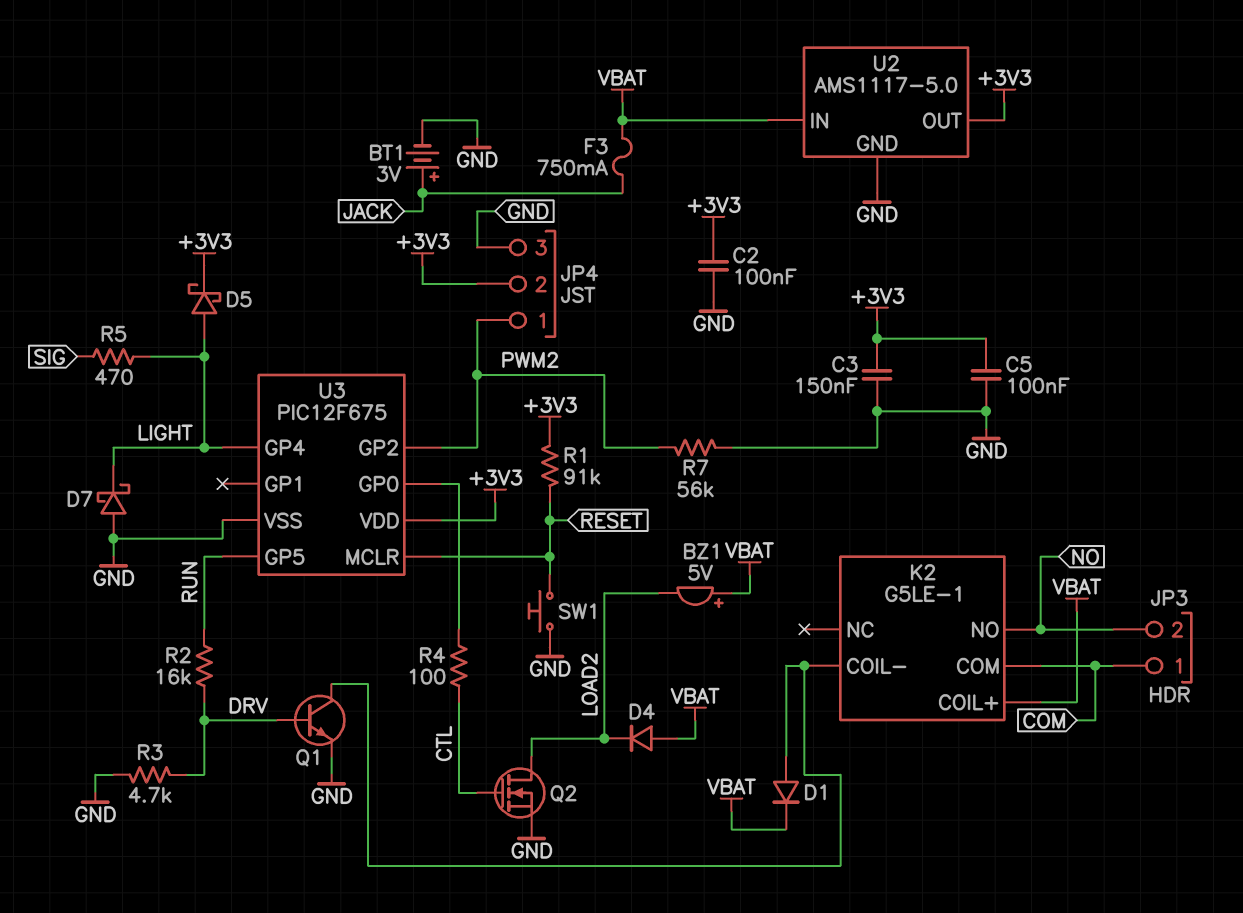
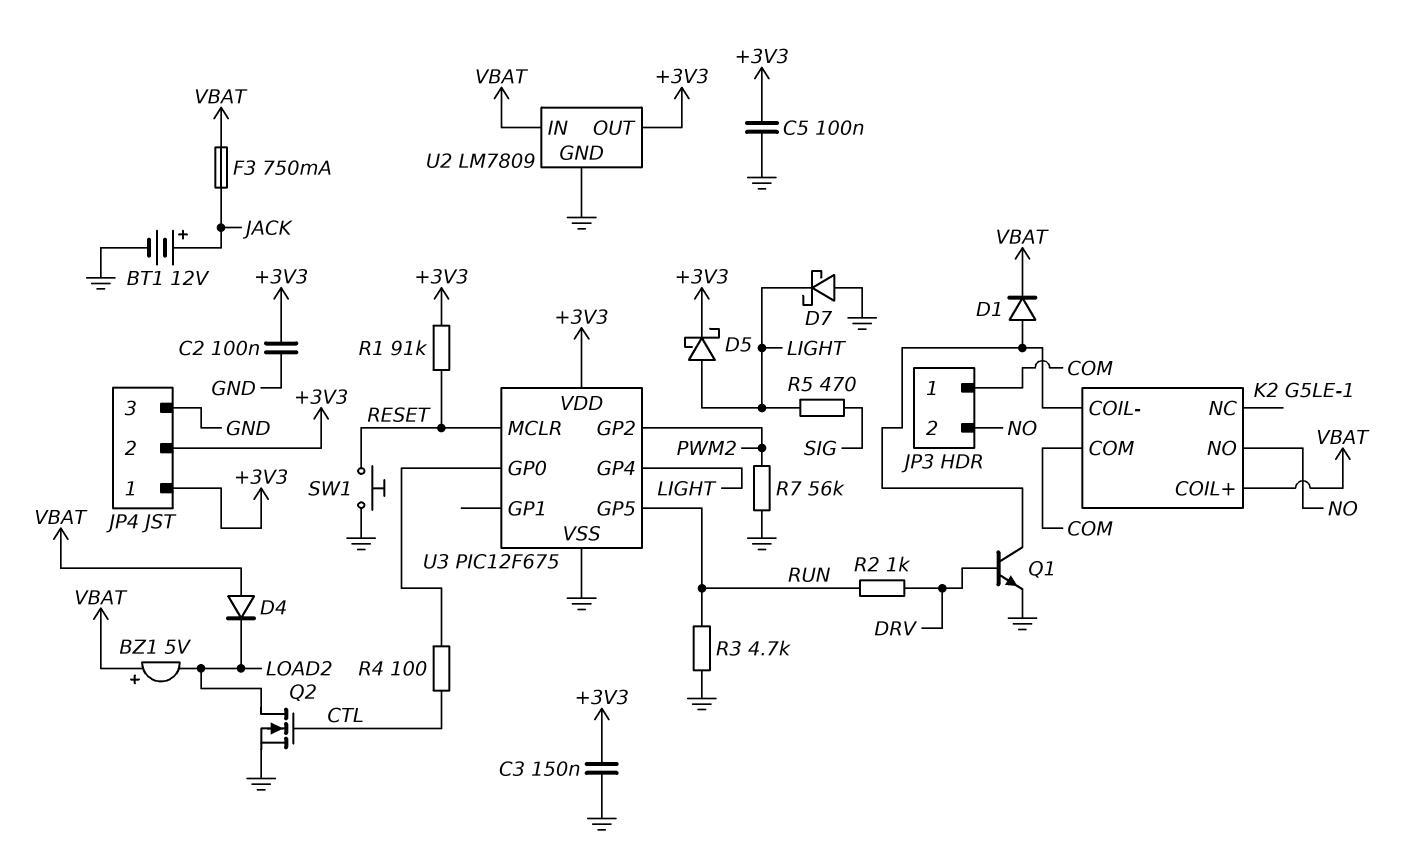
BT1: 3V (plus JACK, minus GND) -> 12V (plus JACK, minus GND)
JP4 pin 1: PWM2 -> +3V3
R2: 16k (DRV, RUN) -> 1k (DRV, RUN)
R3: 4.7k (DRV, GND) -> 4.7k (GND, RUN)
U2: AMS1117-5.0 -> LM7809

